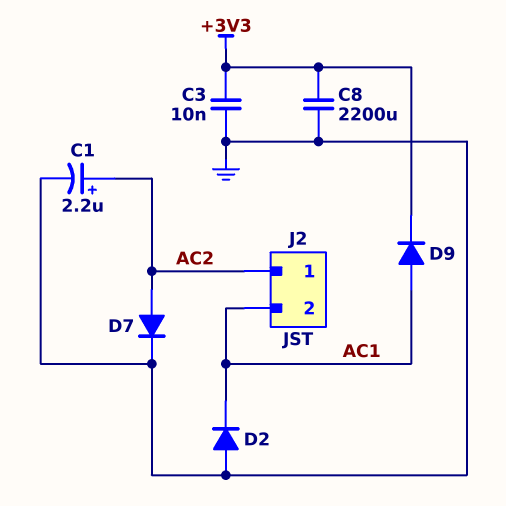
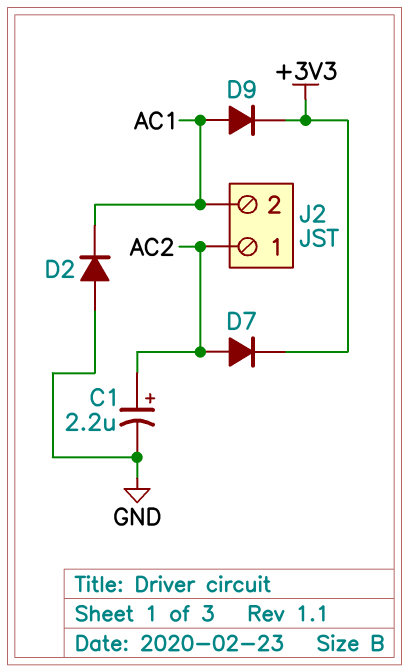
C3: 10nF (+3V3, GND) -> none
C8: 2200uF (+3V3, GND) -> none
D7: diode (A AC2, K GND) -> diode (A AC2, K +3V3)

